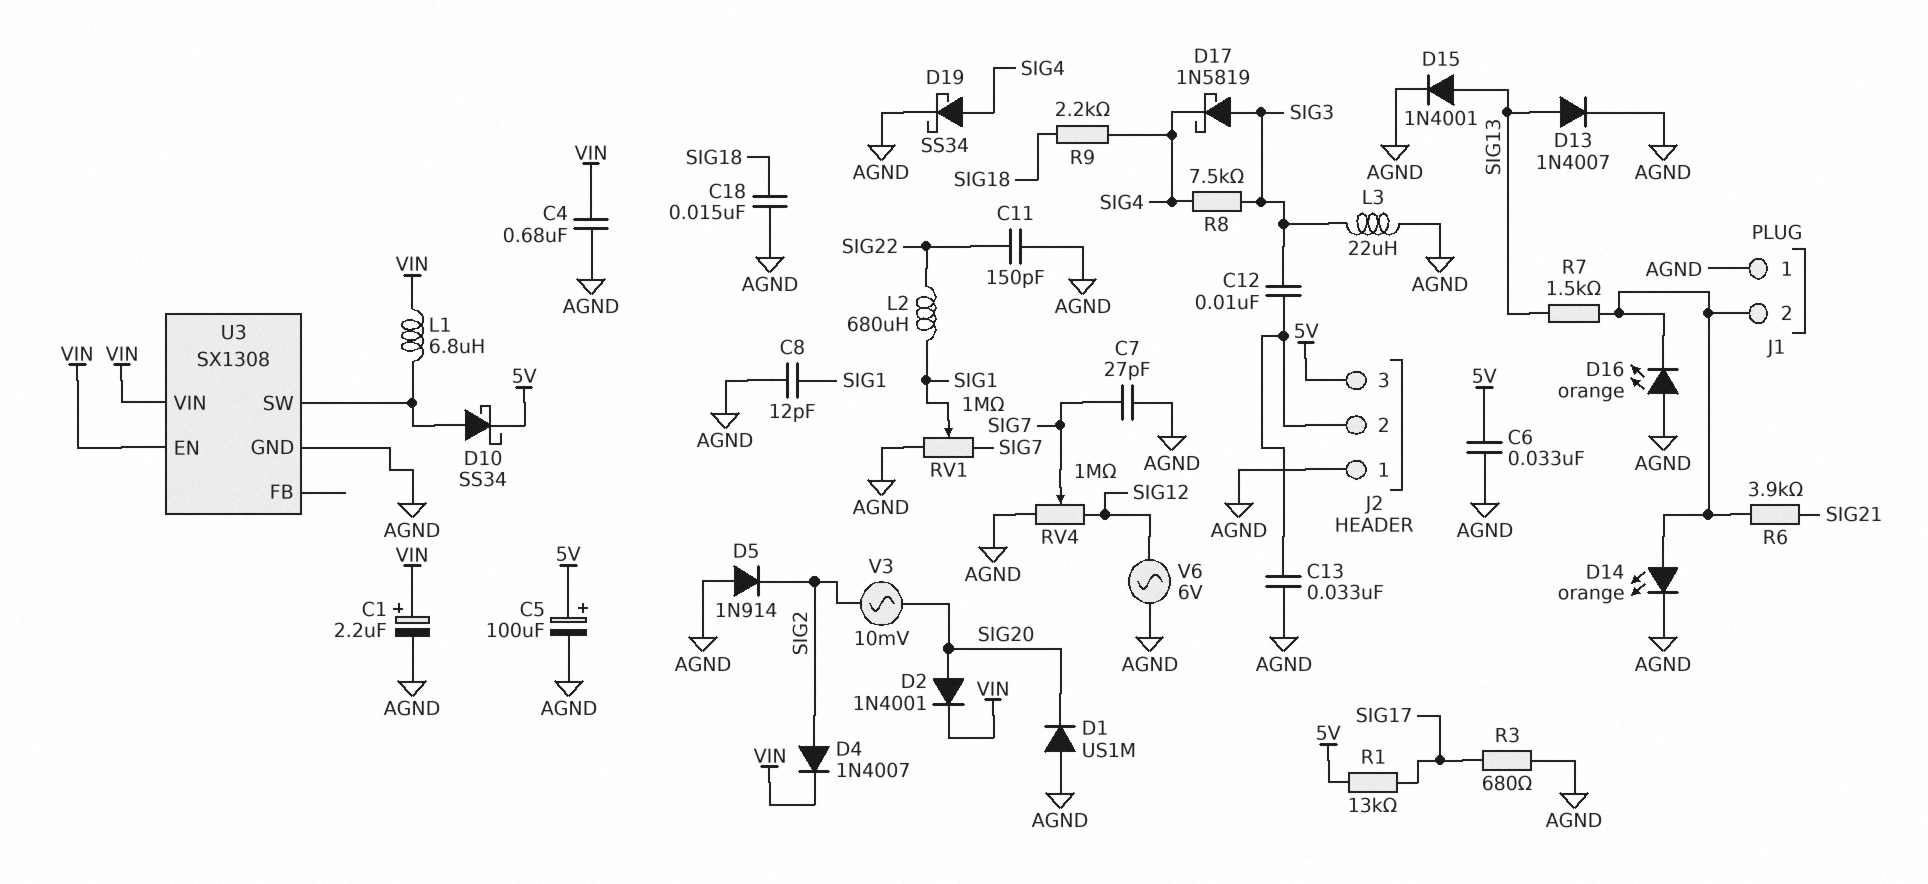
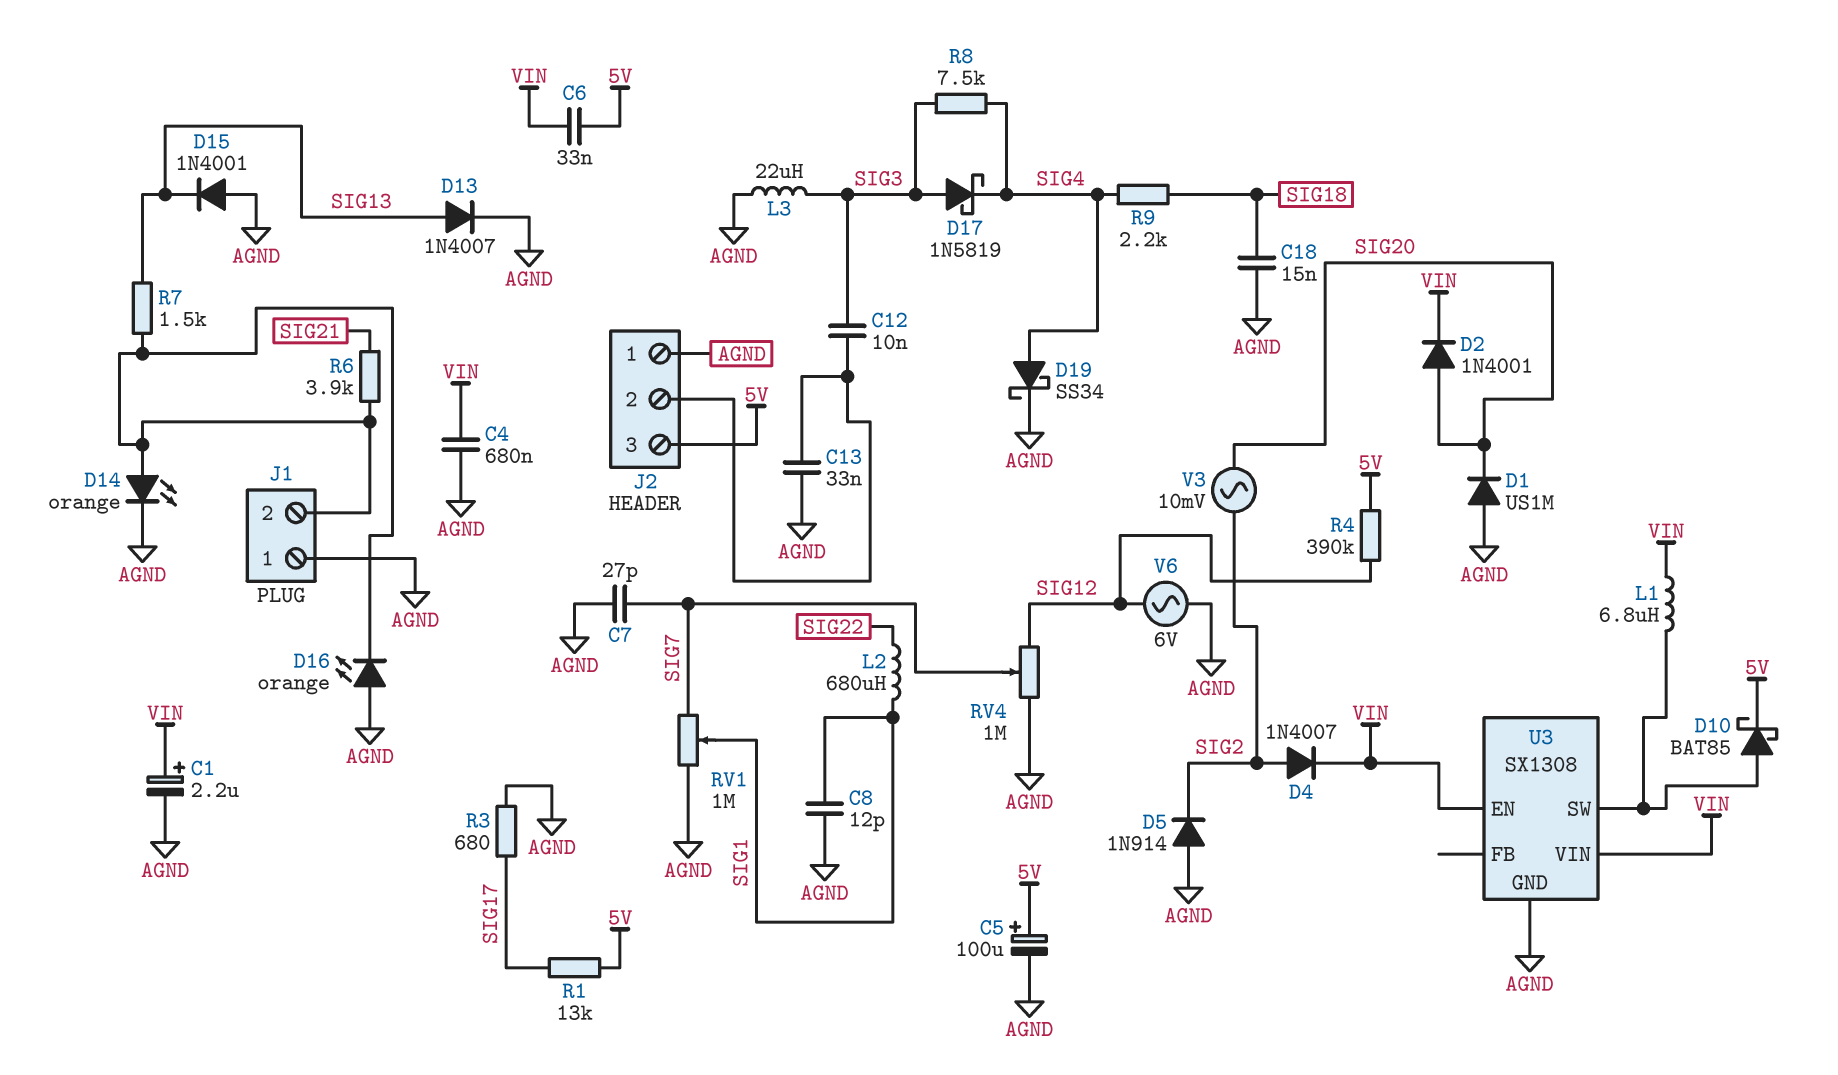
C6: 33nF (5V, AGND) -> 33nF (5V, VIN)
C11: 150pF (AGND, SIG22) -> none
D10: schottky SS34 (A U3/SW, K 5V) -> schottky BAT85 (A U3/SW, K 5V)
D15: diode 1N4001 (A SIG13, K AGND) -> diode 1N4001 (A AGND, K SIG13)
R4: none -> 390k (5V, SIG12)

